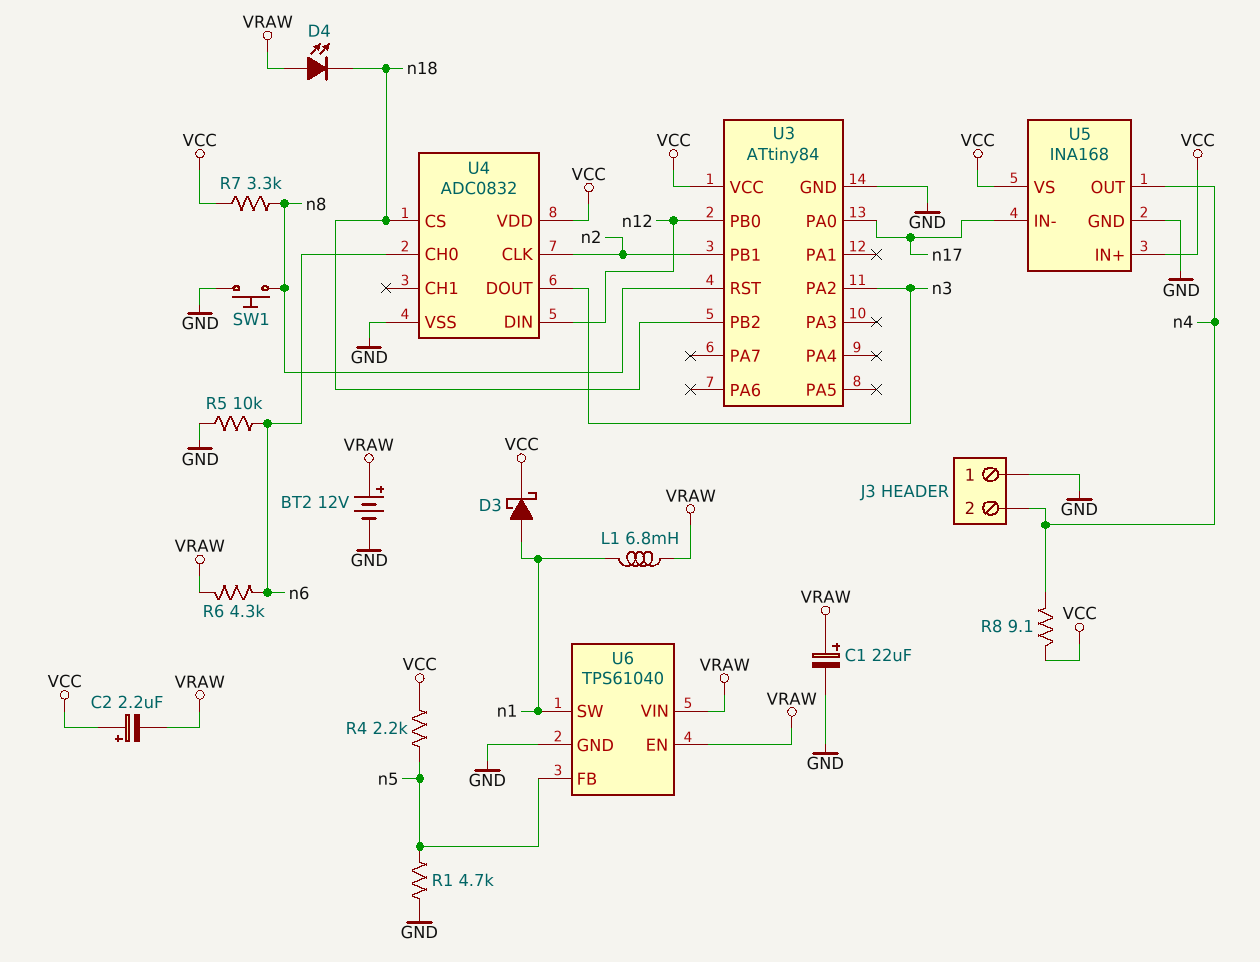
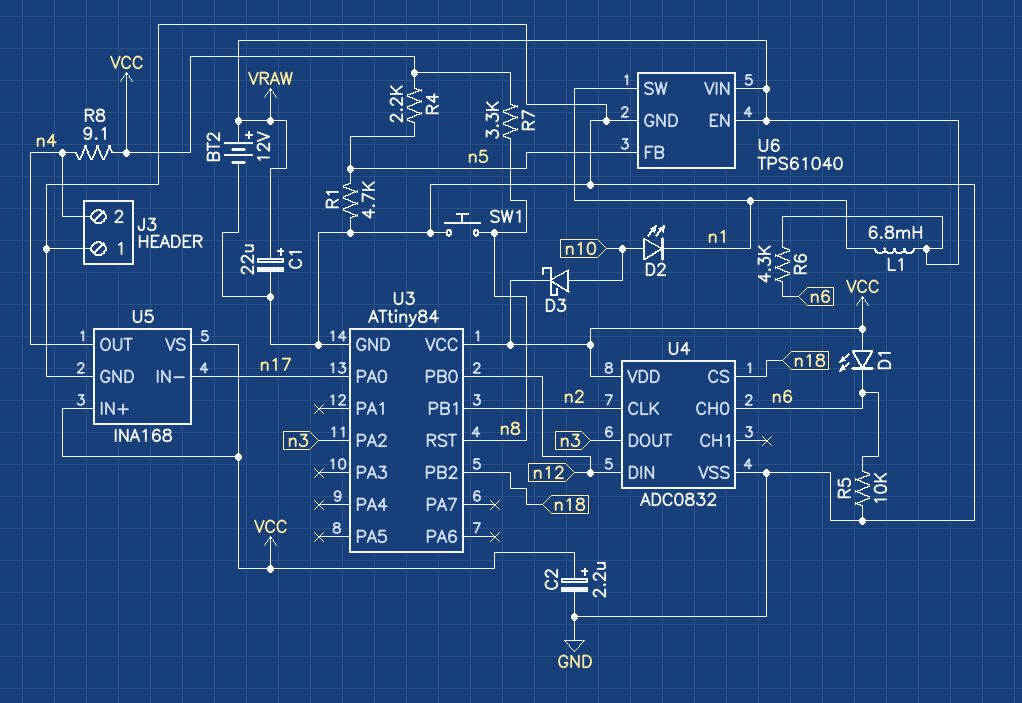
C2: 2.2uF (plus VCC, minus VRAW) -> 2.2uF (plus VCC, minus GND)
D1: none -> LED (A VCC, K n6)
D2: none -> LED (A n10, K n1)
D3: schottky (A n1, K VCC) -> schottky (A n10, K VCC)
D4: LED (A VRAW, K n18) -> none

